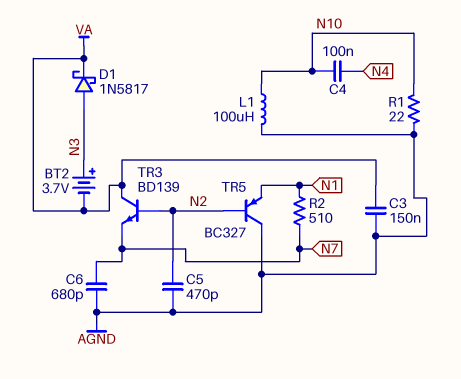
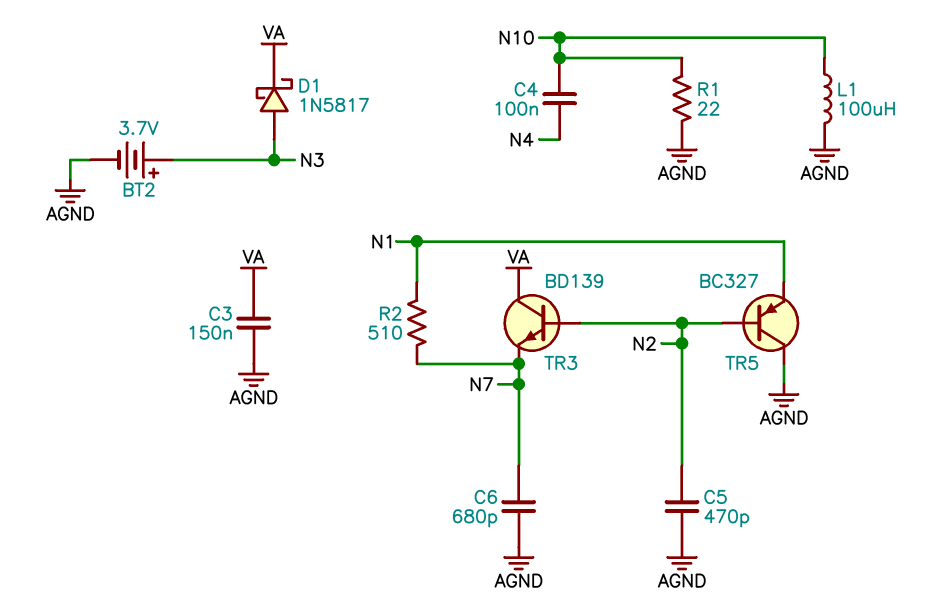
BT2: 3.7V (plus N3, minus VA) -> 3.7V (plus N3, minus AGND)

